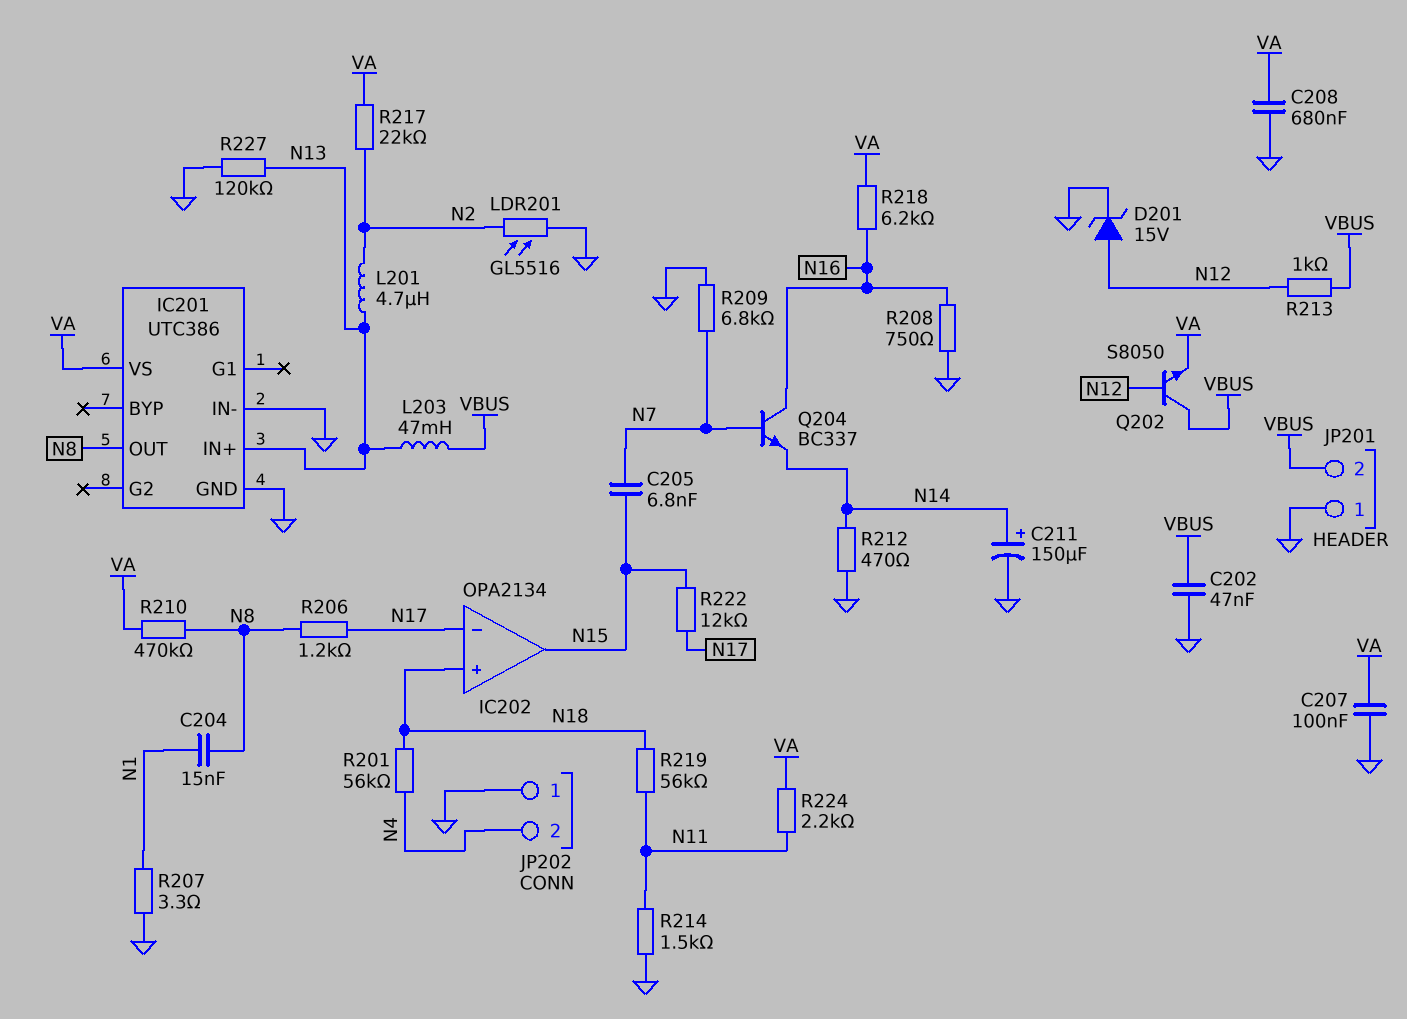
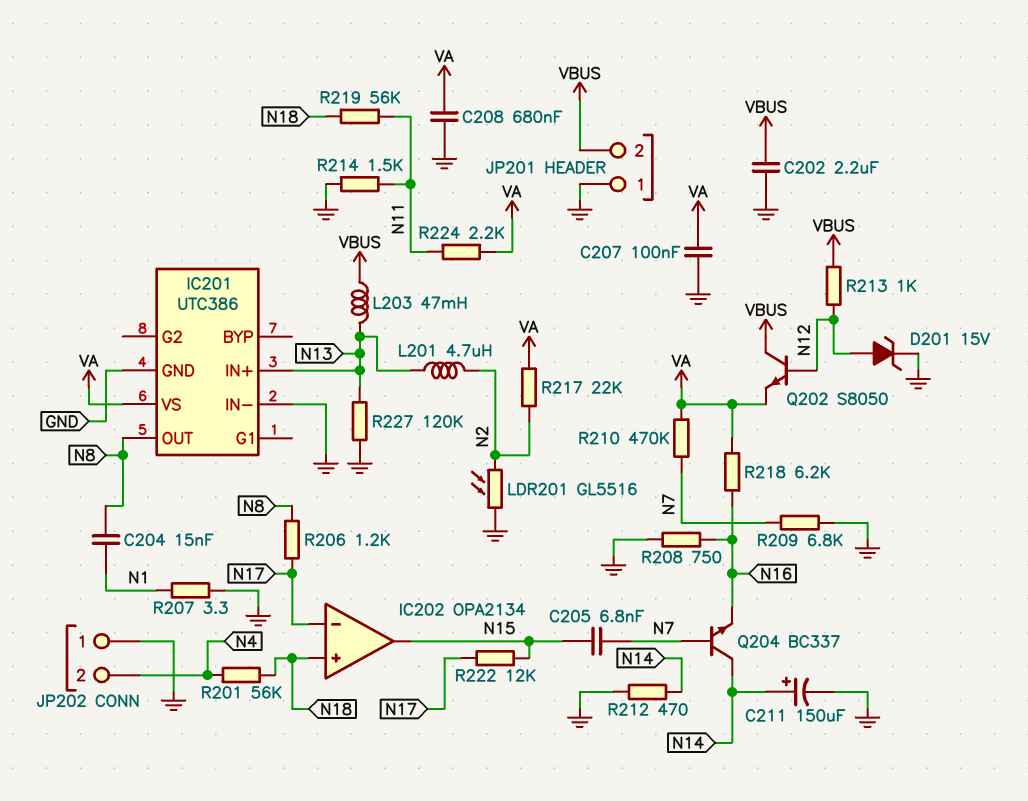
C202: 47nF (GND, VBUS) -> 2.2uF (GND, VBUS)
Q204: NPN BC337 (B N7, C N16, E N14) -> NPN BC337 (B N7, C N14, E N16)
R210: 470k (N8, VA) -> 470k (N7, VA)

